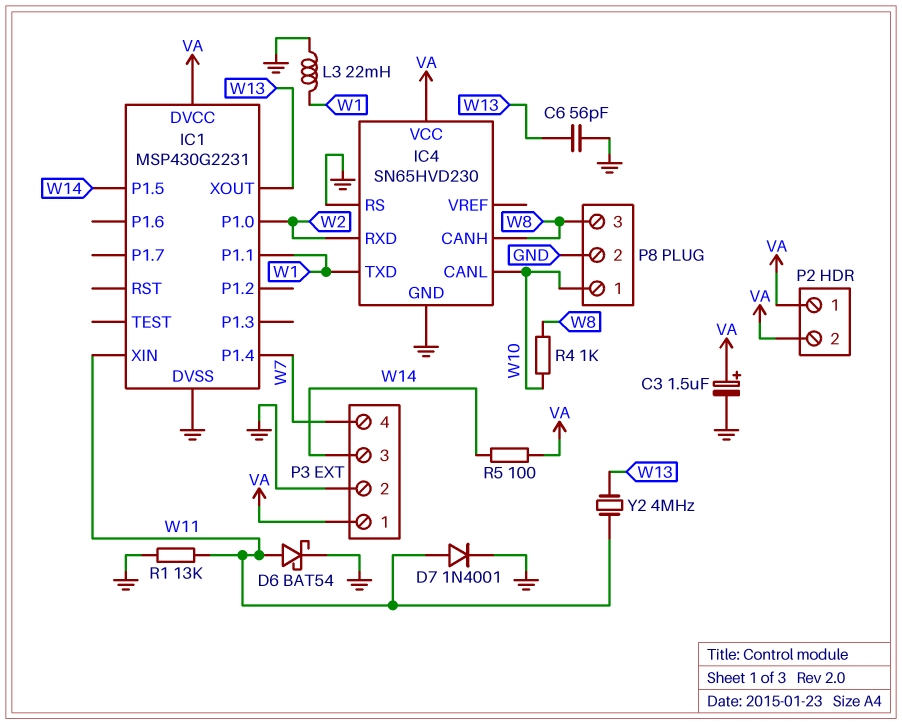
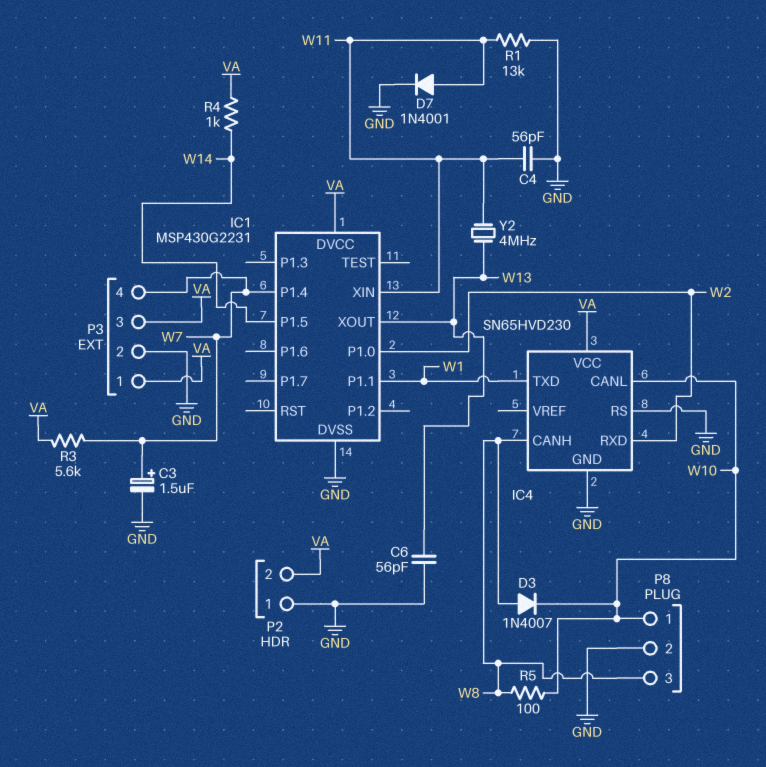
C3: 1.5uF (plus VA, minus GND) -> 1.5uF (plus W7, minus GND)
C4: none -> 56pF (GND, W11)
D3: none -> diode 1N4007 (A W8, K W10)
D6: schottky BAT54 (A W11, K GND) -> none
L3: 22mH (GND, W1) -> none
P2 pin 1: VA -> GND
P3 pin 3: W14 -> VA
R3: none -> 5.6k (VA, W7)
R4: 1k (W8, W10) -> 1k (VA, W14)
R5: 100 (VA, W14) -> 100 (W8, W10)

